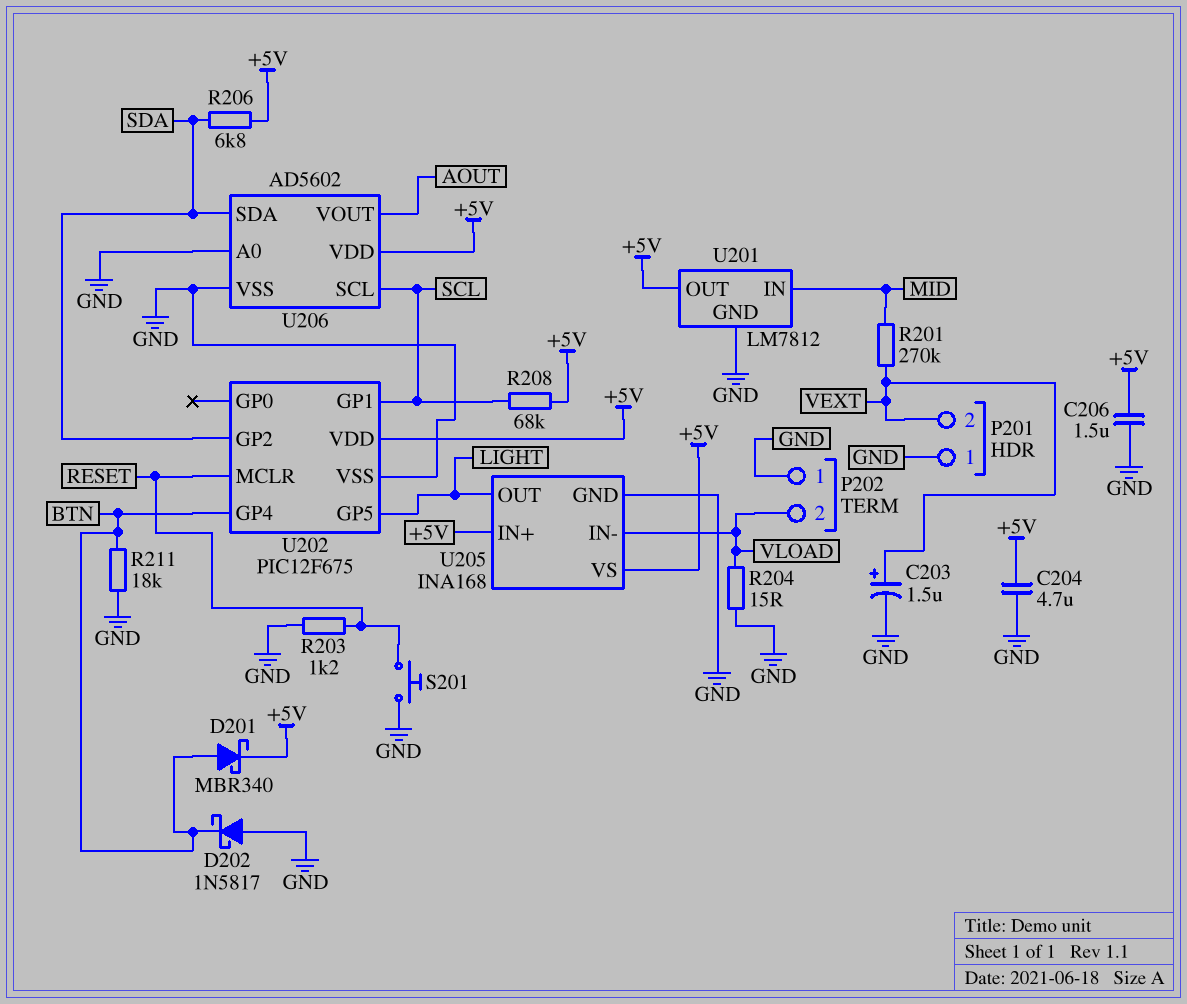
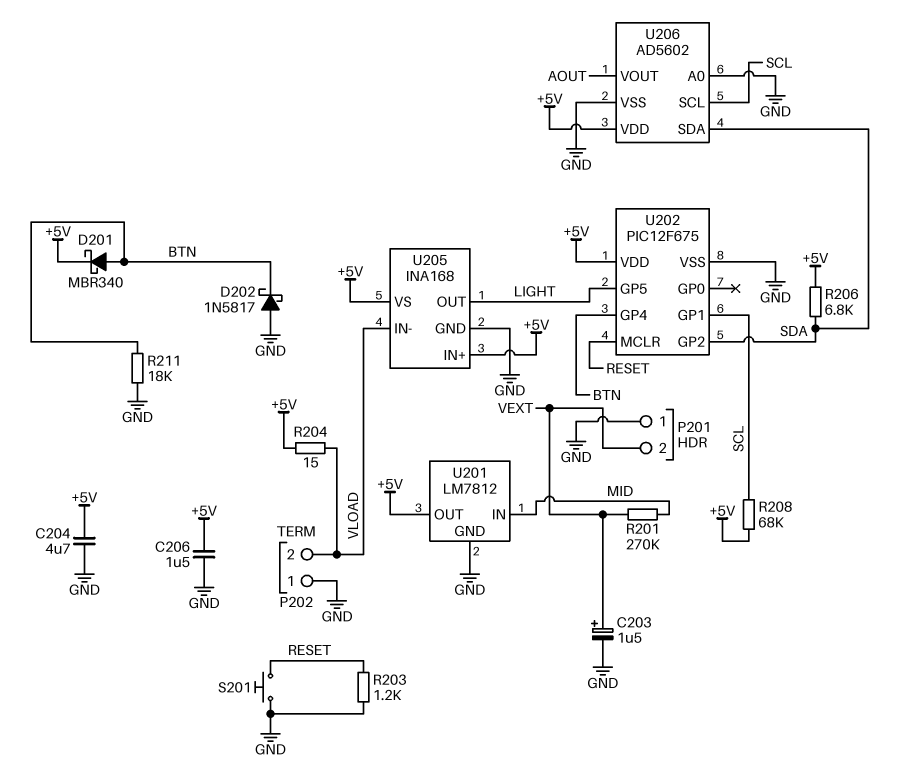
R204: 15 (GND, VLOAD) -> 15 (+5V, VLOAD)

